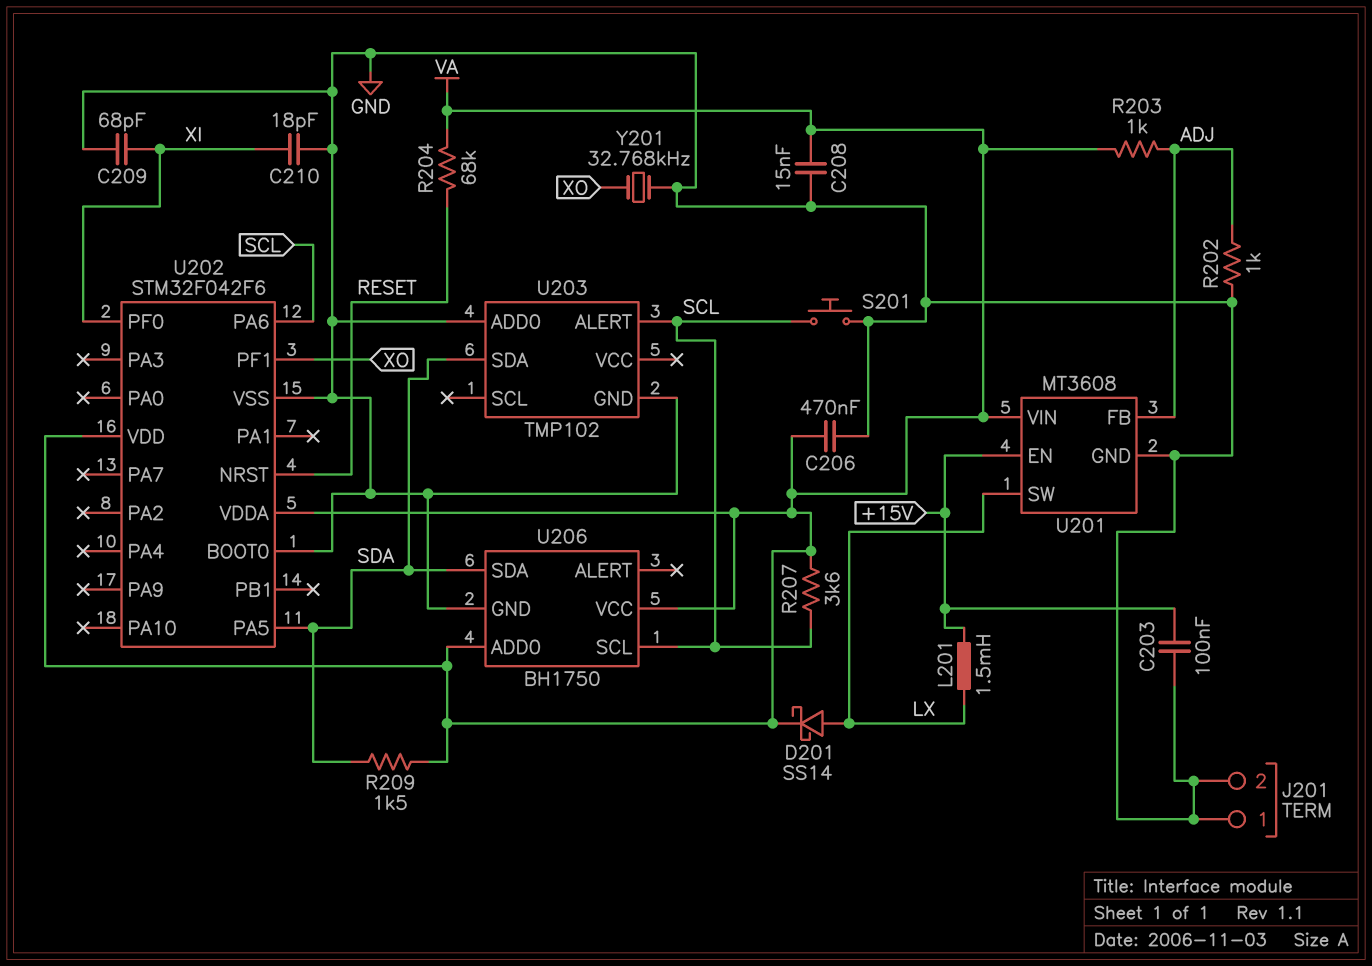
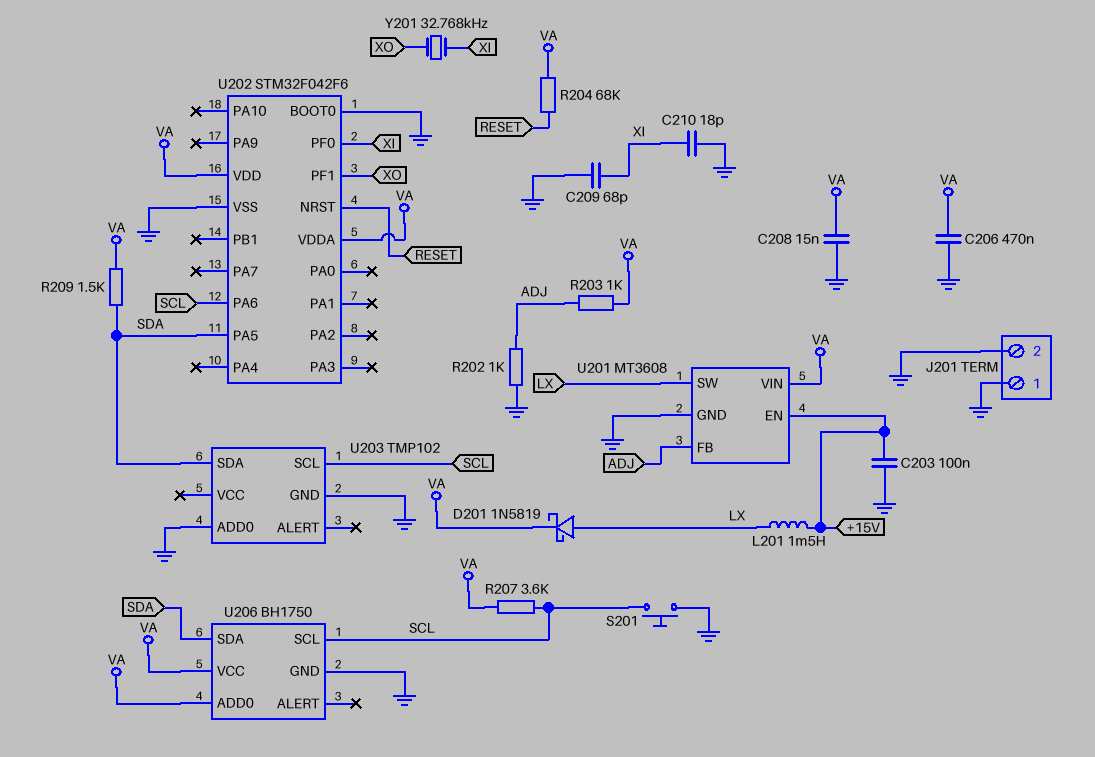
D201: schottky SS14 (A LX, K VA) -> schottky 1N5819 (A LX, K VA)
U203 pin ALERT: SCL -> none
U203 pin SCL: none -> SCL
Y201: 32.768kHz (GND, XO) -> 32.768kHz (XI, XO)

